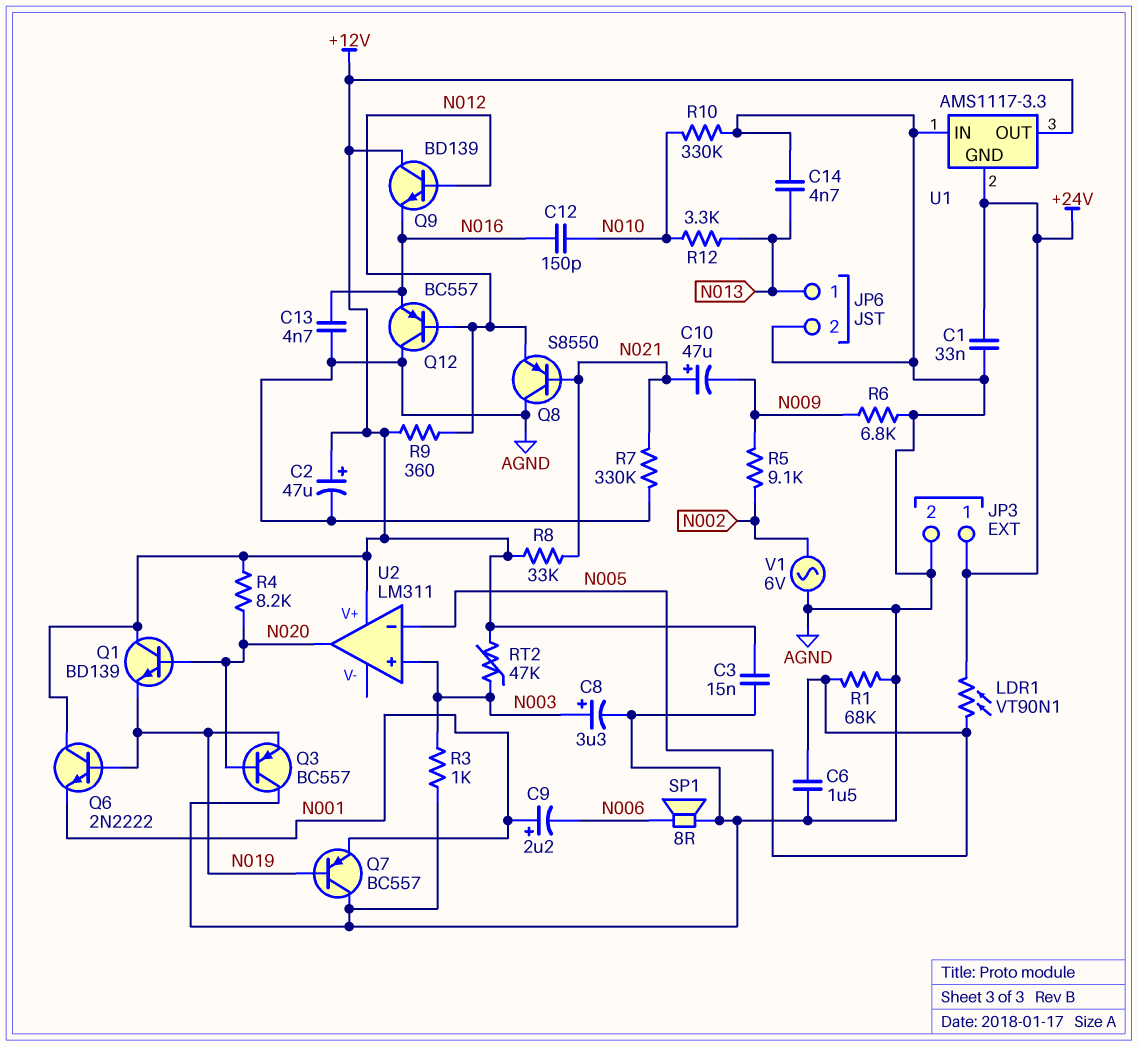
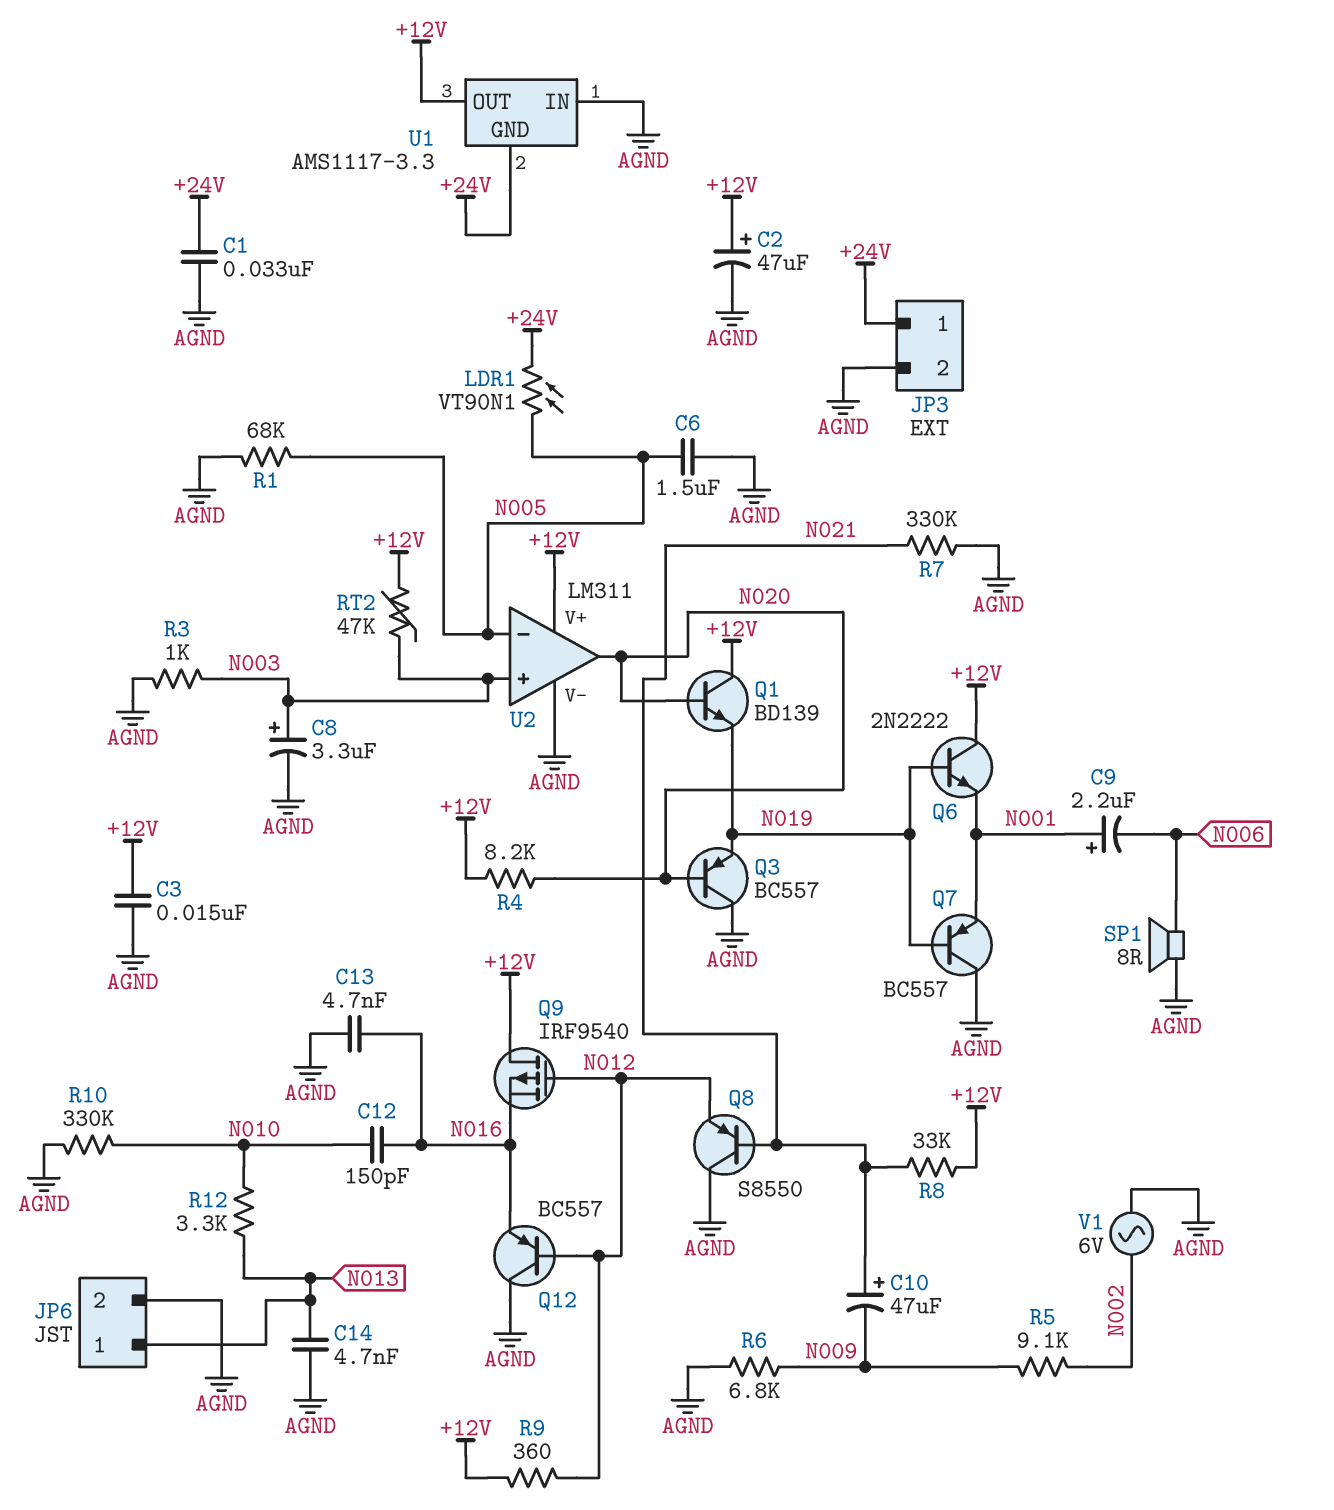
Q9: NPN BD139 (B N012, C +12V, E N016) -> PMOS IRF9540 (G N012, D +12V, S N016)
U2 pin V-: none -> AGND

